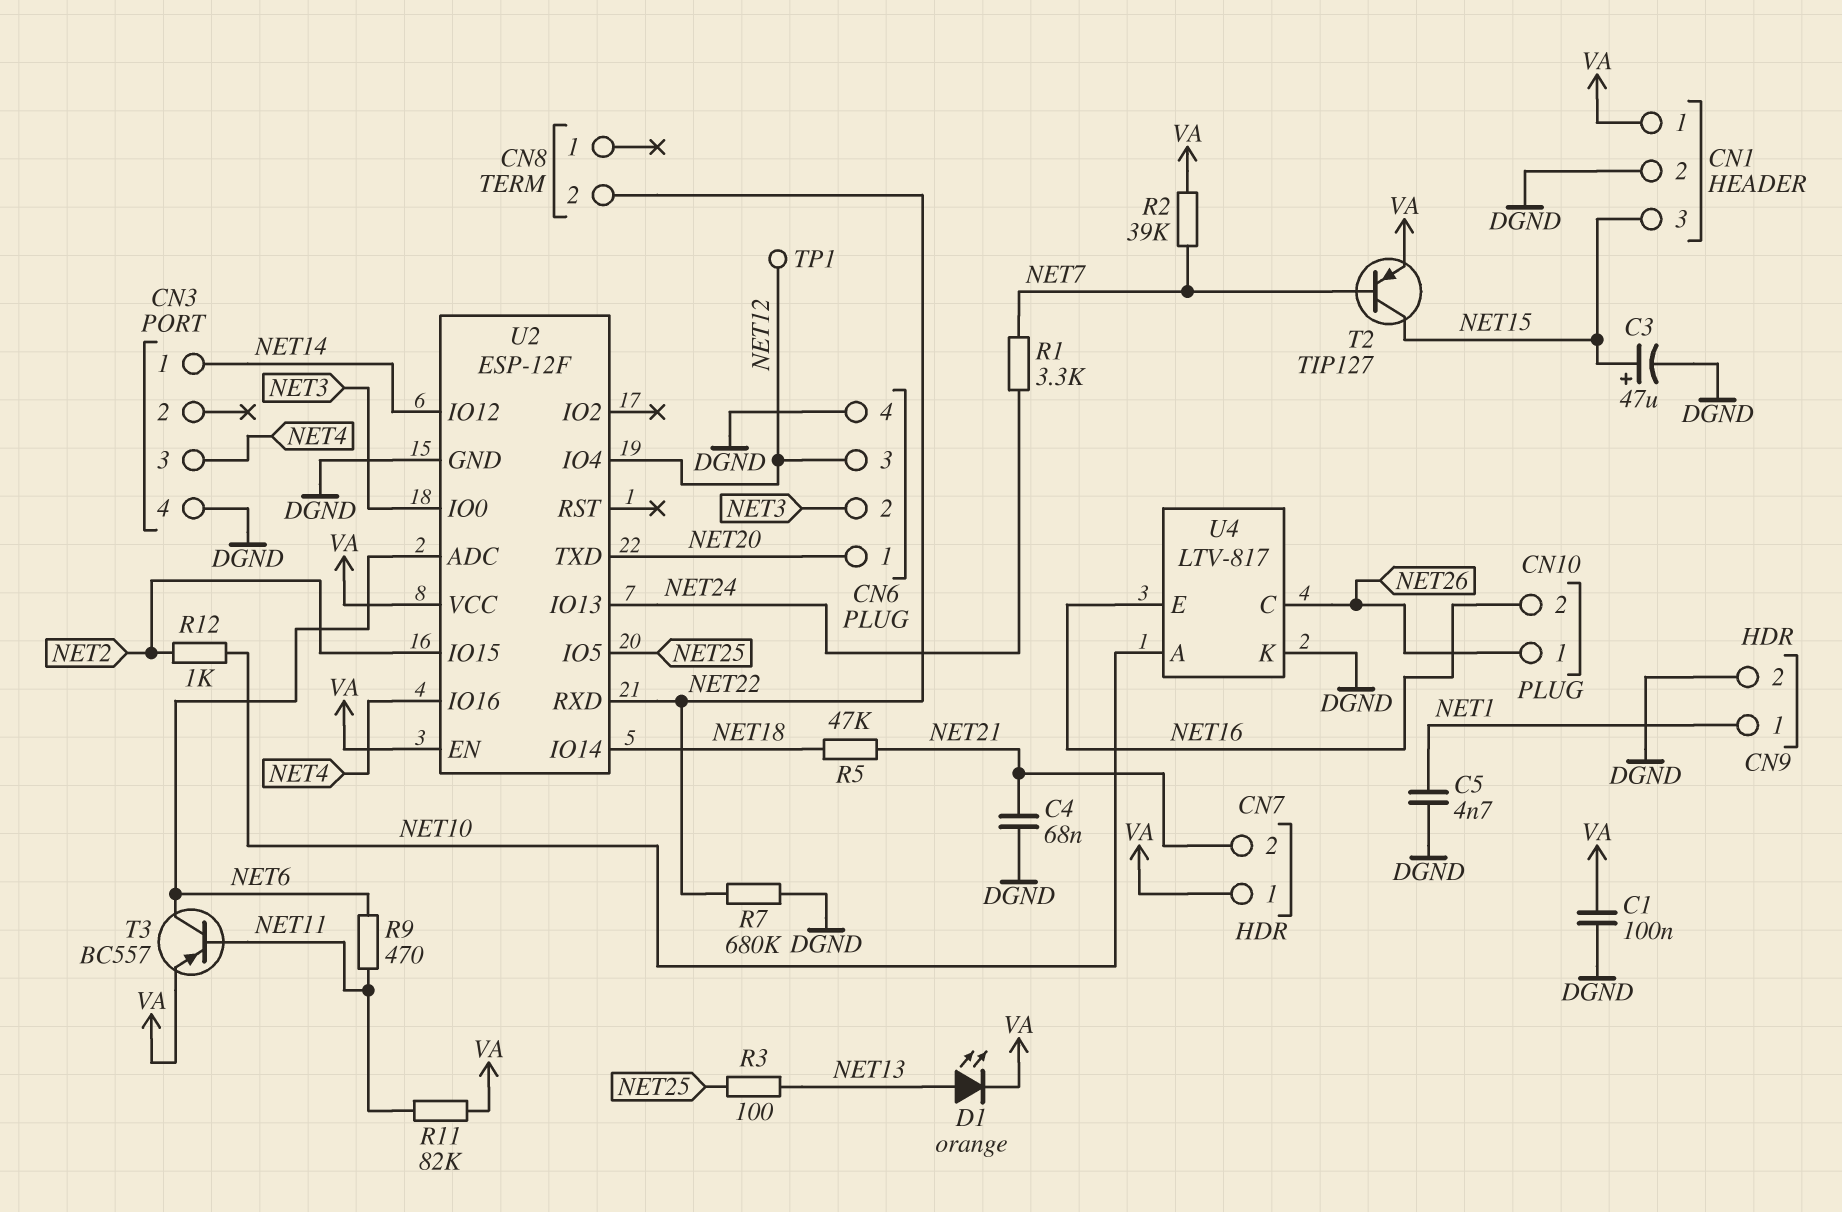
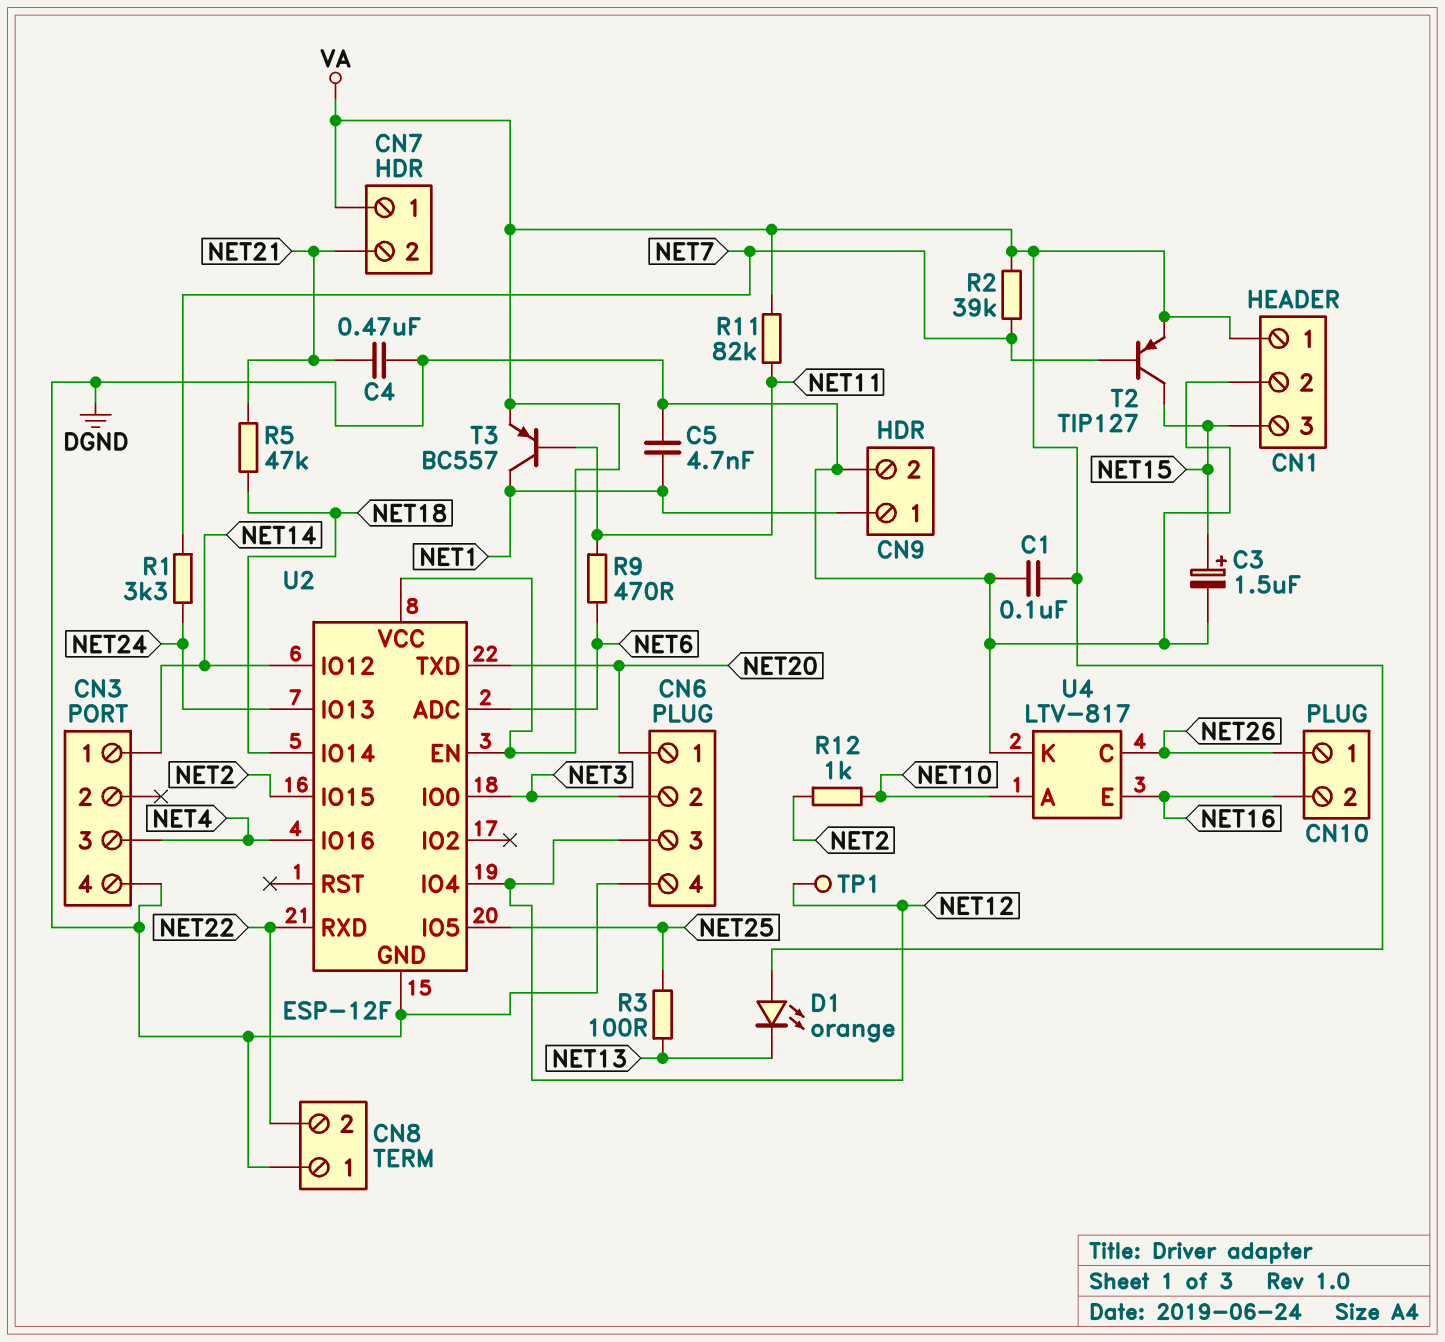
C3: 47uF (plus NET15, minus DGND) -> 1.5uF (plus NET15, minus DGND)
C4: 68nF (DGND, NET21) -> 470nF (DGND, NET21)
CN8 pin 1: none -> DGND
D1: LED orange (A NET13, K VA) -> LED orange (A VA, K NET13)
R7: 680k (DGND, NET22) -> none
T3: PNP BC557 (B NET11, C NET6, E VA) -> PNP BC557 (B NET11, C NET1, E VA)

